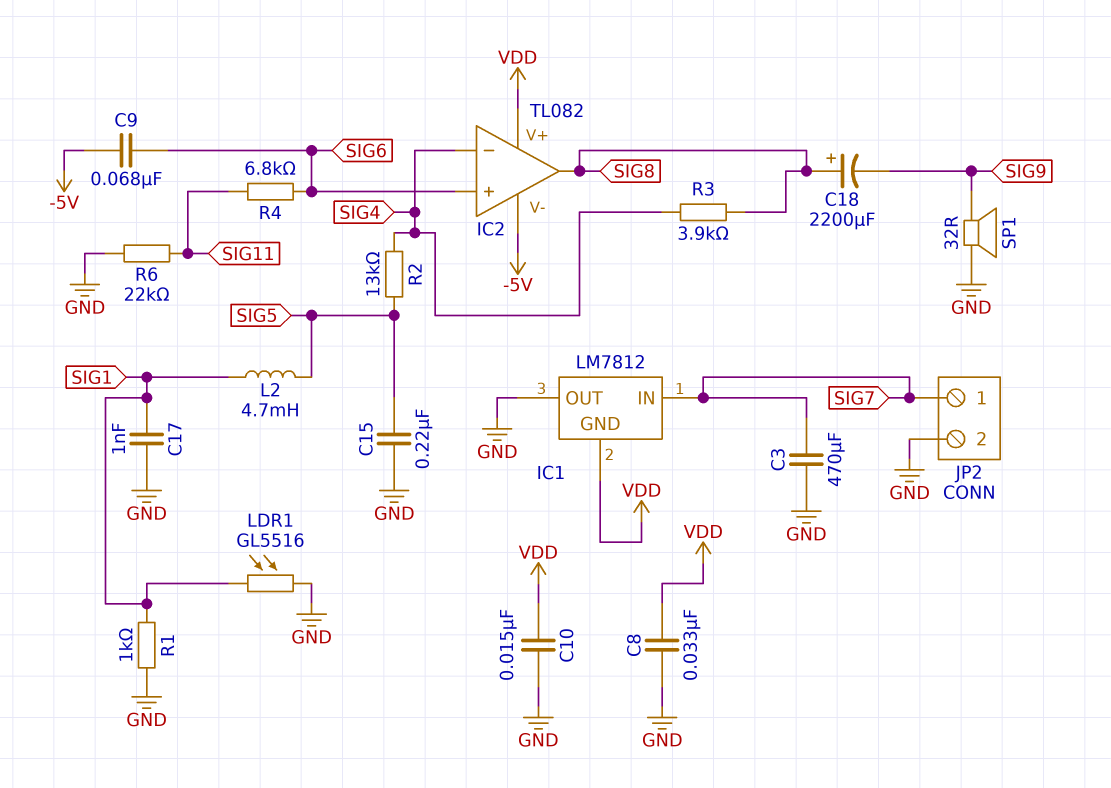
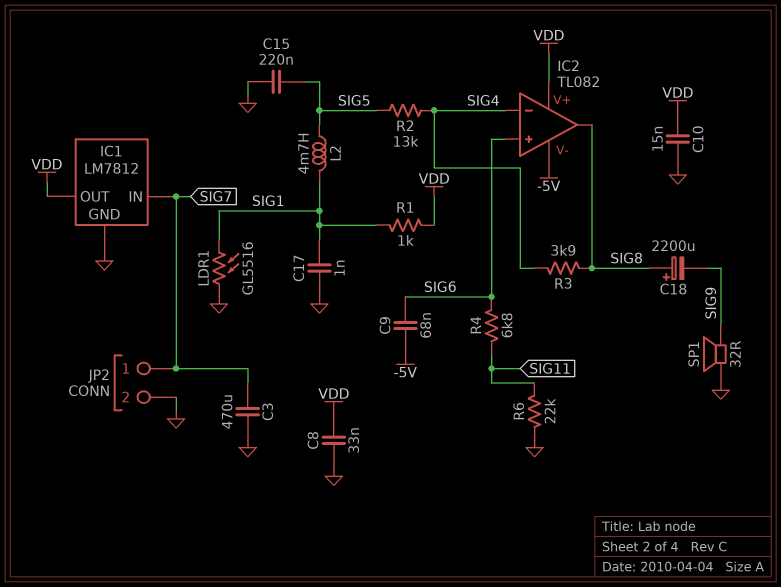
IC1 pin GND: VDD -> GND
IC1 pin OUT: GND -> VDD
R1: 1k (GND, SIG1) -> 1k (SIG1, VDD)

